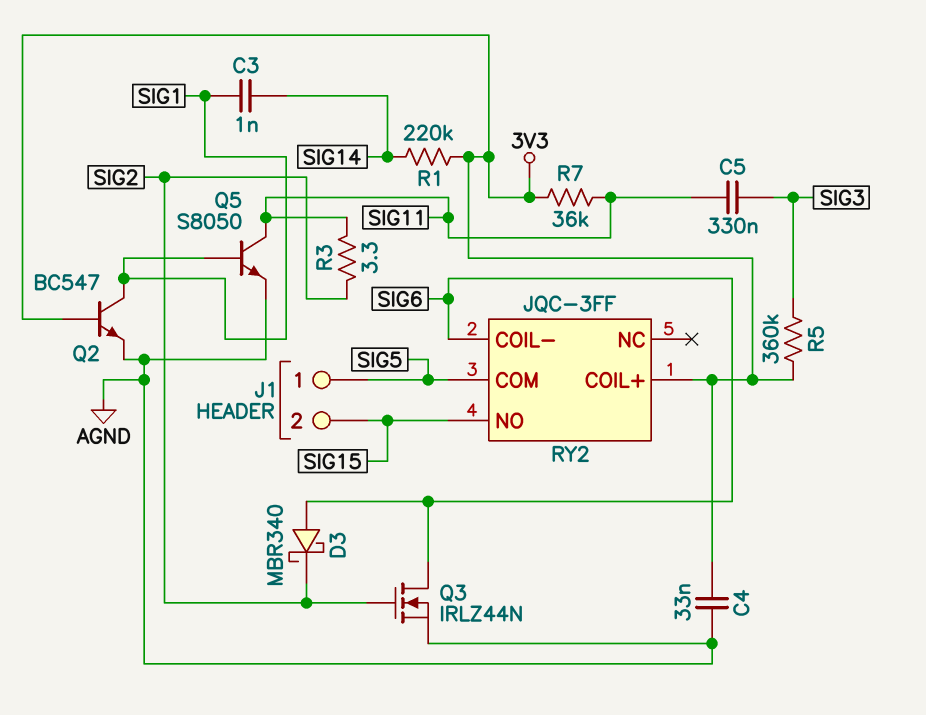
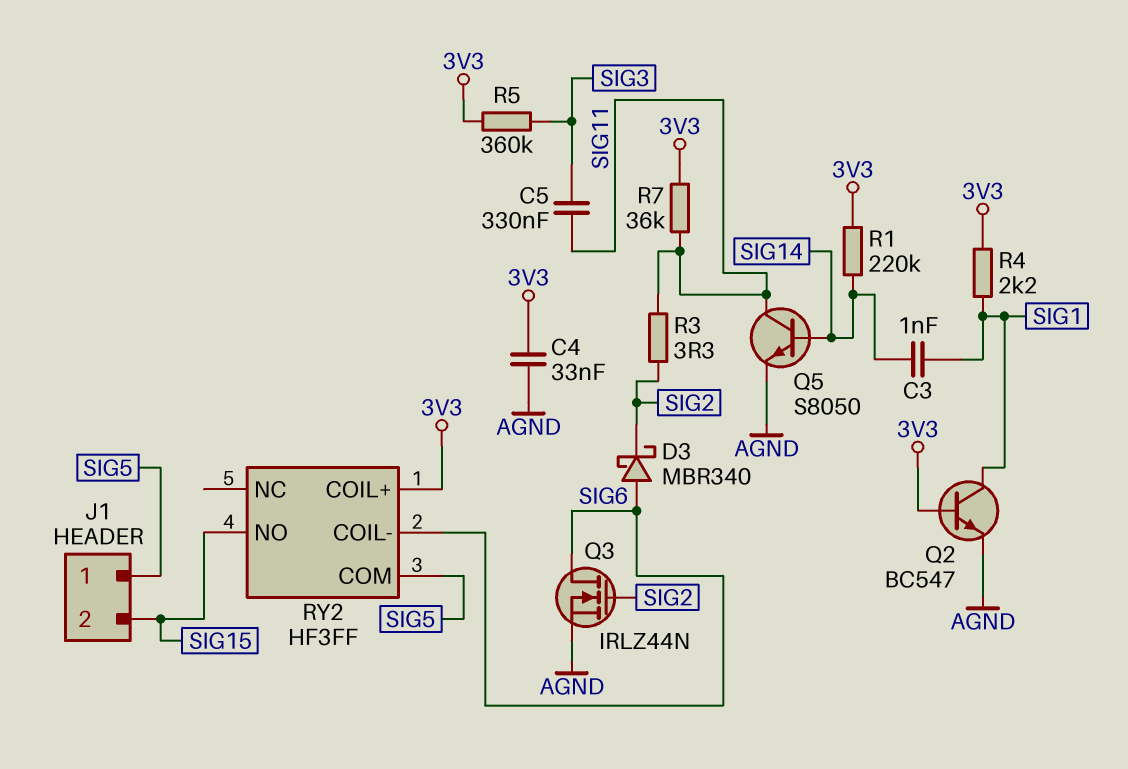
Q5: NPN S8050 (B SIG1, C SIG11, E AGND) -> NPN S8050 (B SIG14, C SIG11, E AGND)
R4: none -> 2.2k (3V3, SIG1)
RY2: JQC-3FF -> HF3FF

